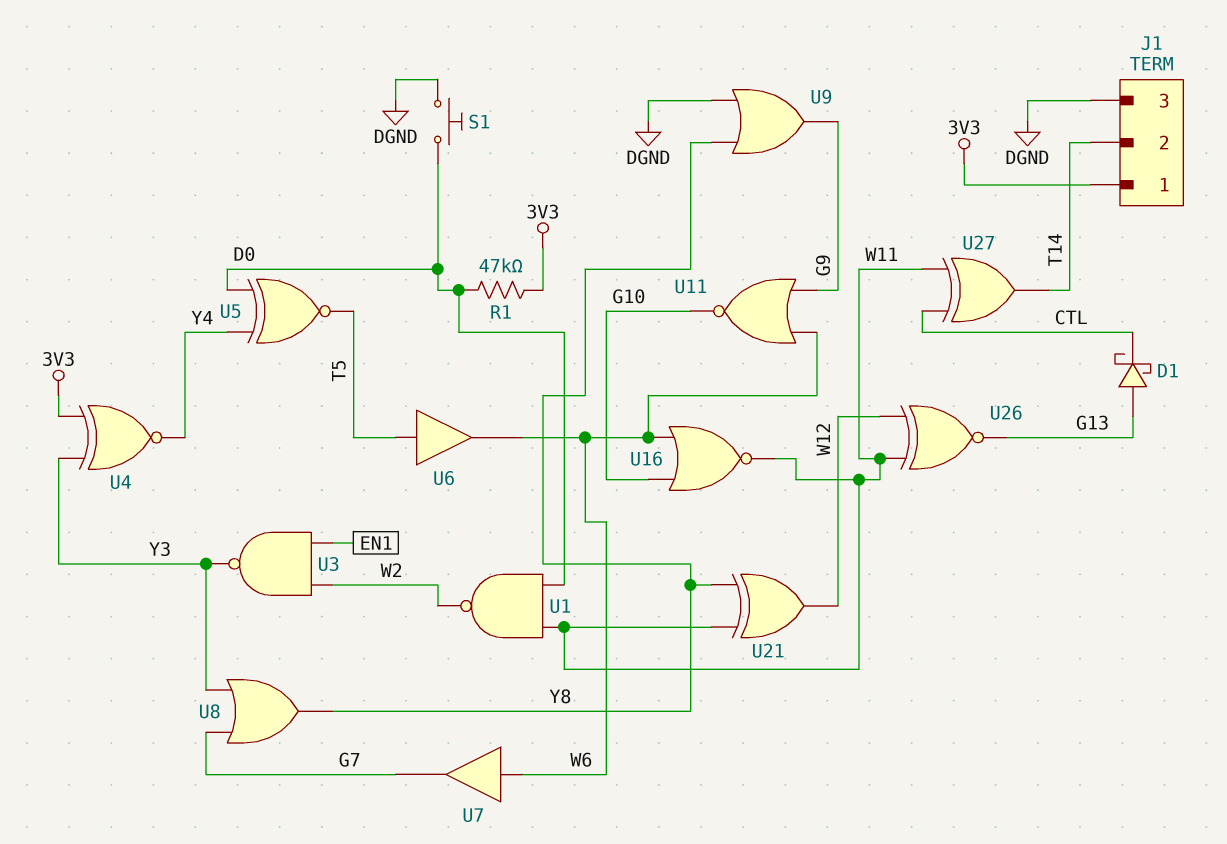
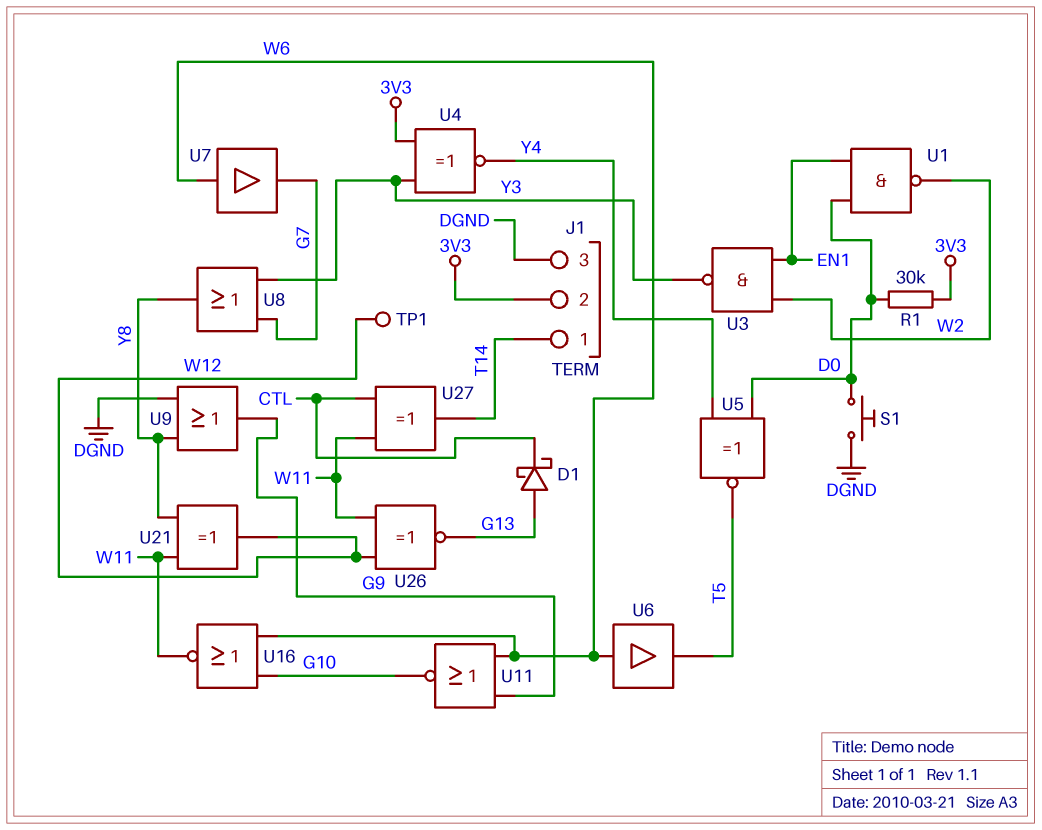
J1 pin 1: 3V3 -> T14
J1 pin 2: T14 -> 3V3
R1: 47k (3V3, D0) -> 30k (3V3, D0)
TP1: none -> test point (W12)
U1: NAND (in D0, in W11, out W2) -> NAND (in D0, in EN1, out W2)
U6: buffer (in T5, out W6) -> buffer (in W6, out T5)

